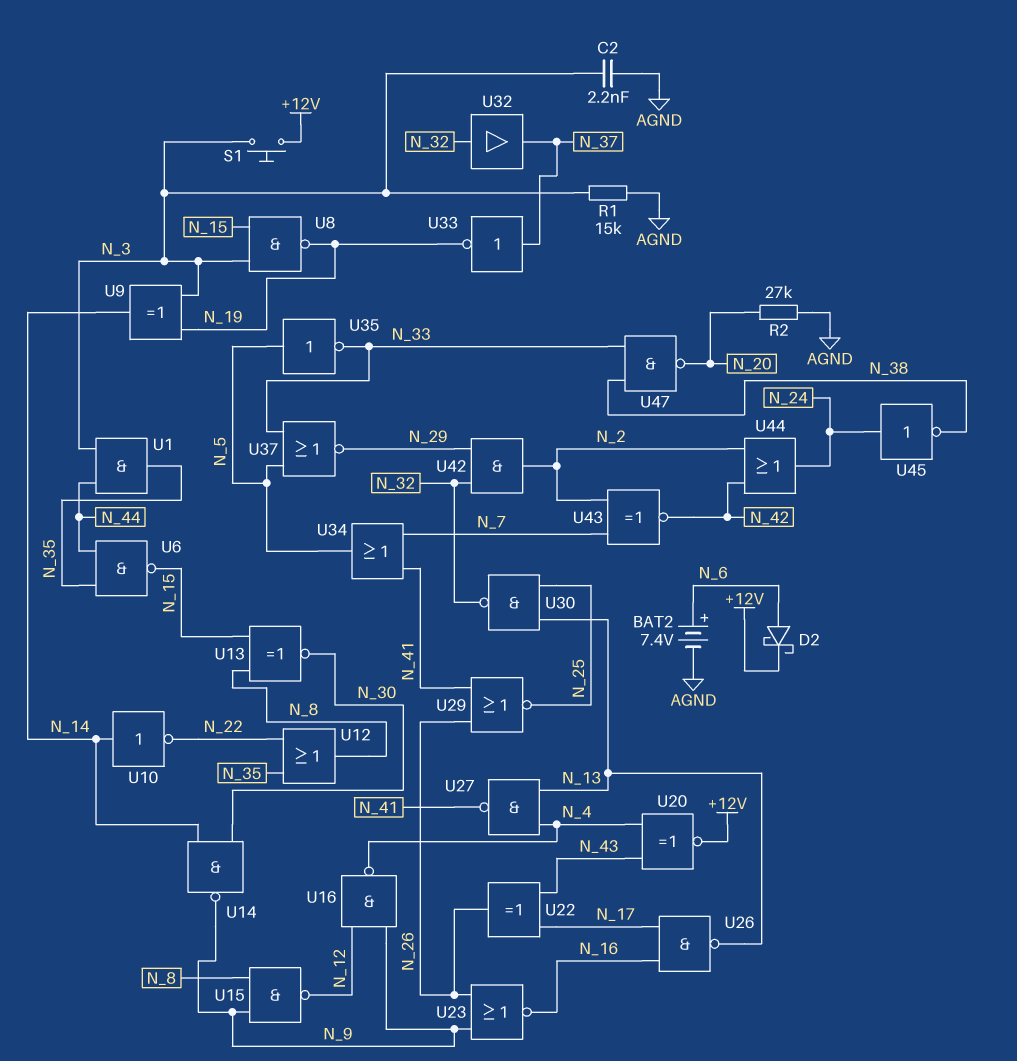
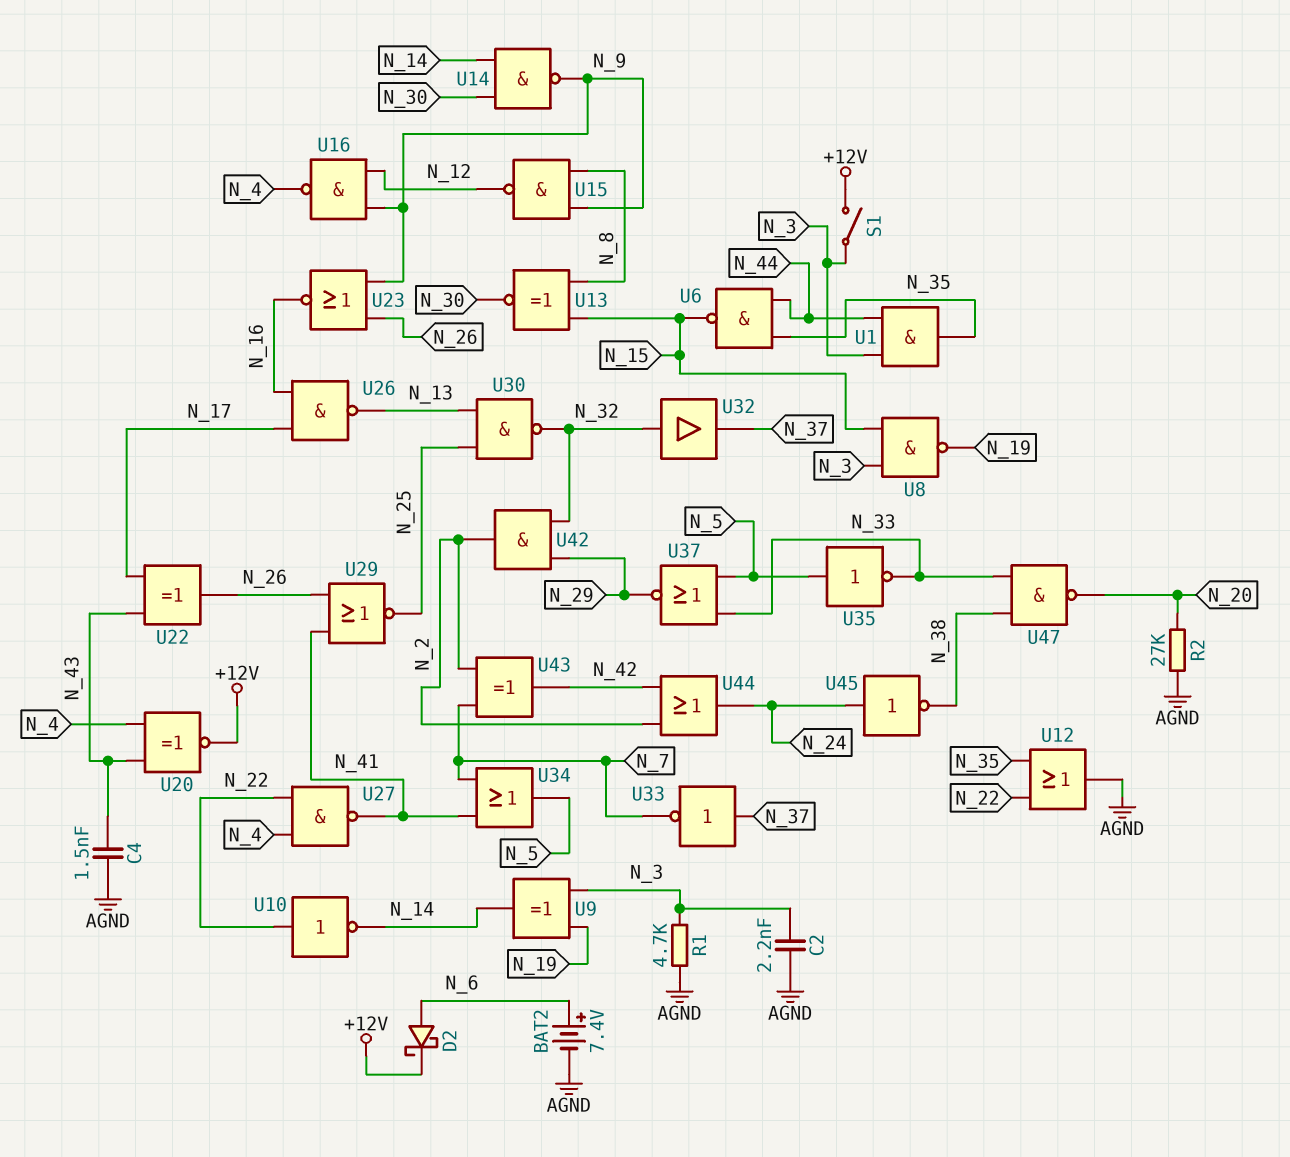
C4: none -> 1.5nF (AGND, N_43)
R1: 15k (AGND, N_3) -> 4.7k (AGND, N_3)
S1: button (+12V, N_3) -> switch (+12V, N_3)
U10: NOT (in N_14, out N_22) -> NOT (in N_22, out N_14)
U12: OR (in N_22, in N_35, out N_8) -> OR (in N_22, in N_35, out AGND)
U27: NAND (in N_4, in N_13, out N_41) -> NAND (in N_4, in N_22, out N_41)
U33: NOT (in N_37, out N_19) -> NOT (in N_37, out N_7)
U43: XNOR (in N_2, in N_7, out N_42) -> XOR (in N_2, in N_7, out N_42)

